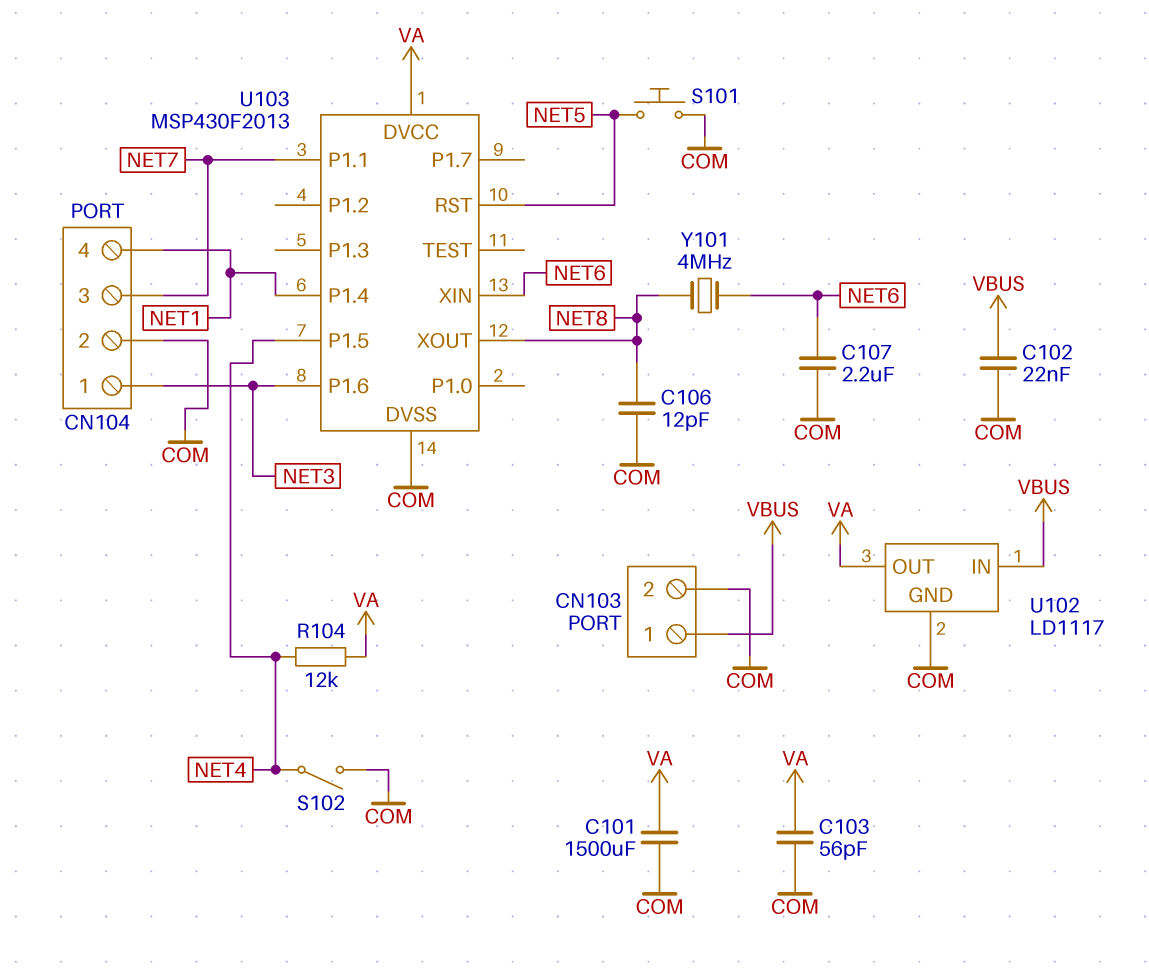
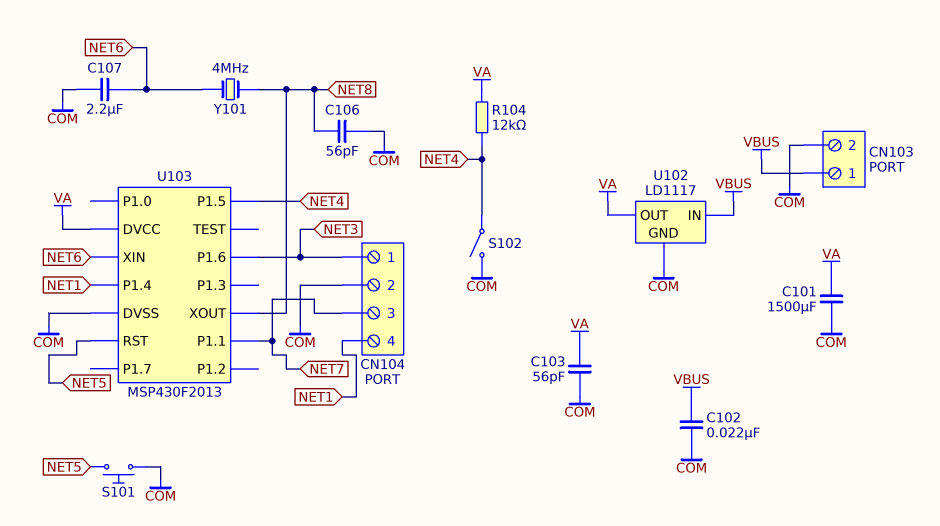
C106: 12pF (COM, NET8) -> 56pF (COM, NET8)

